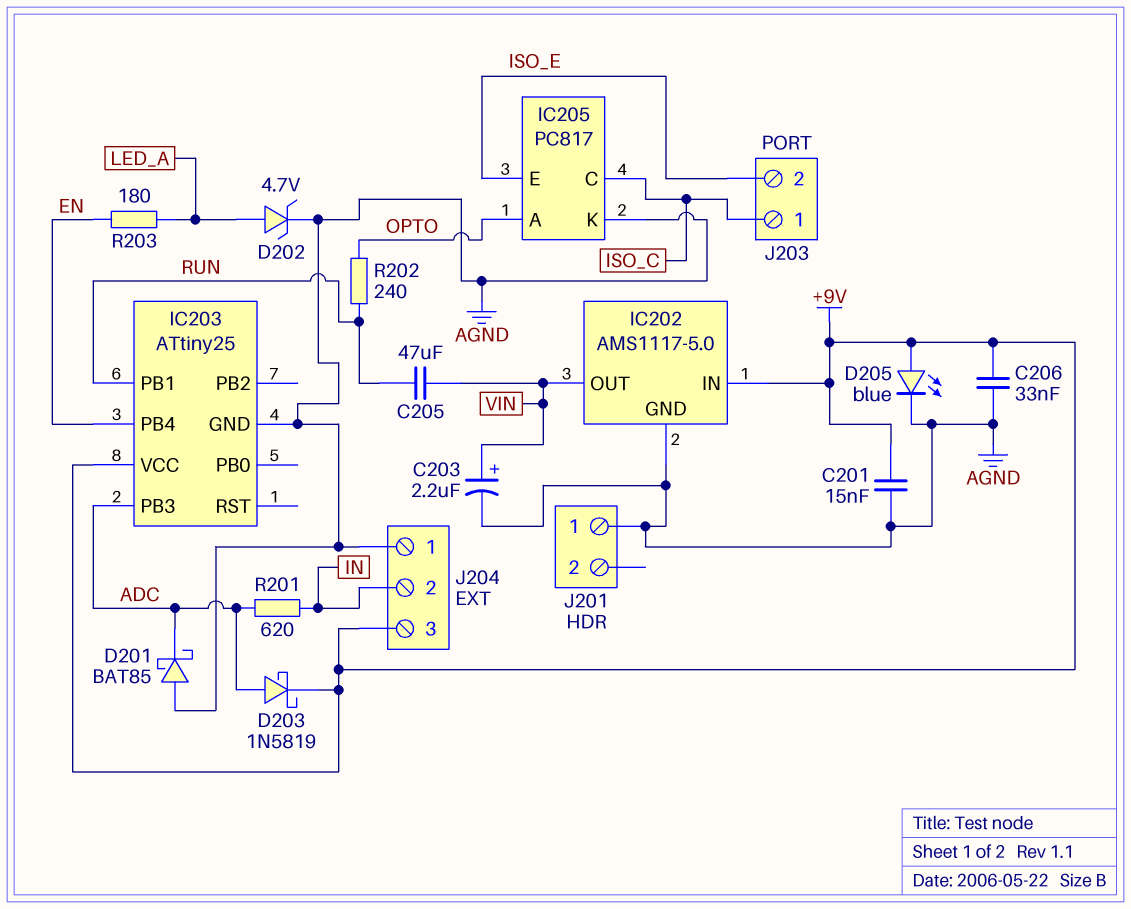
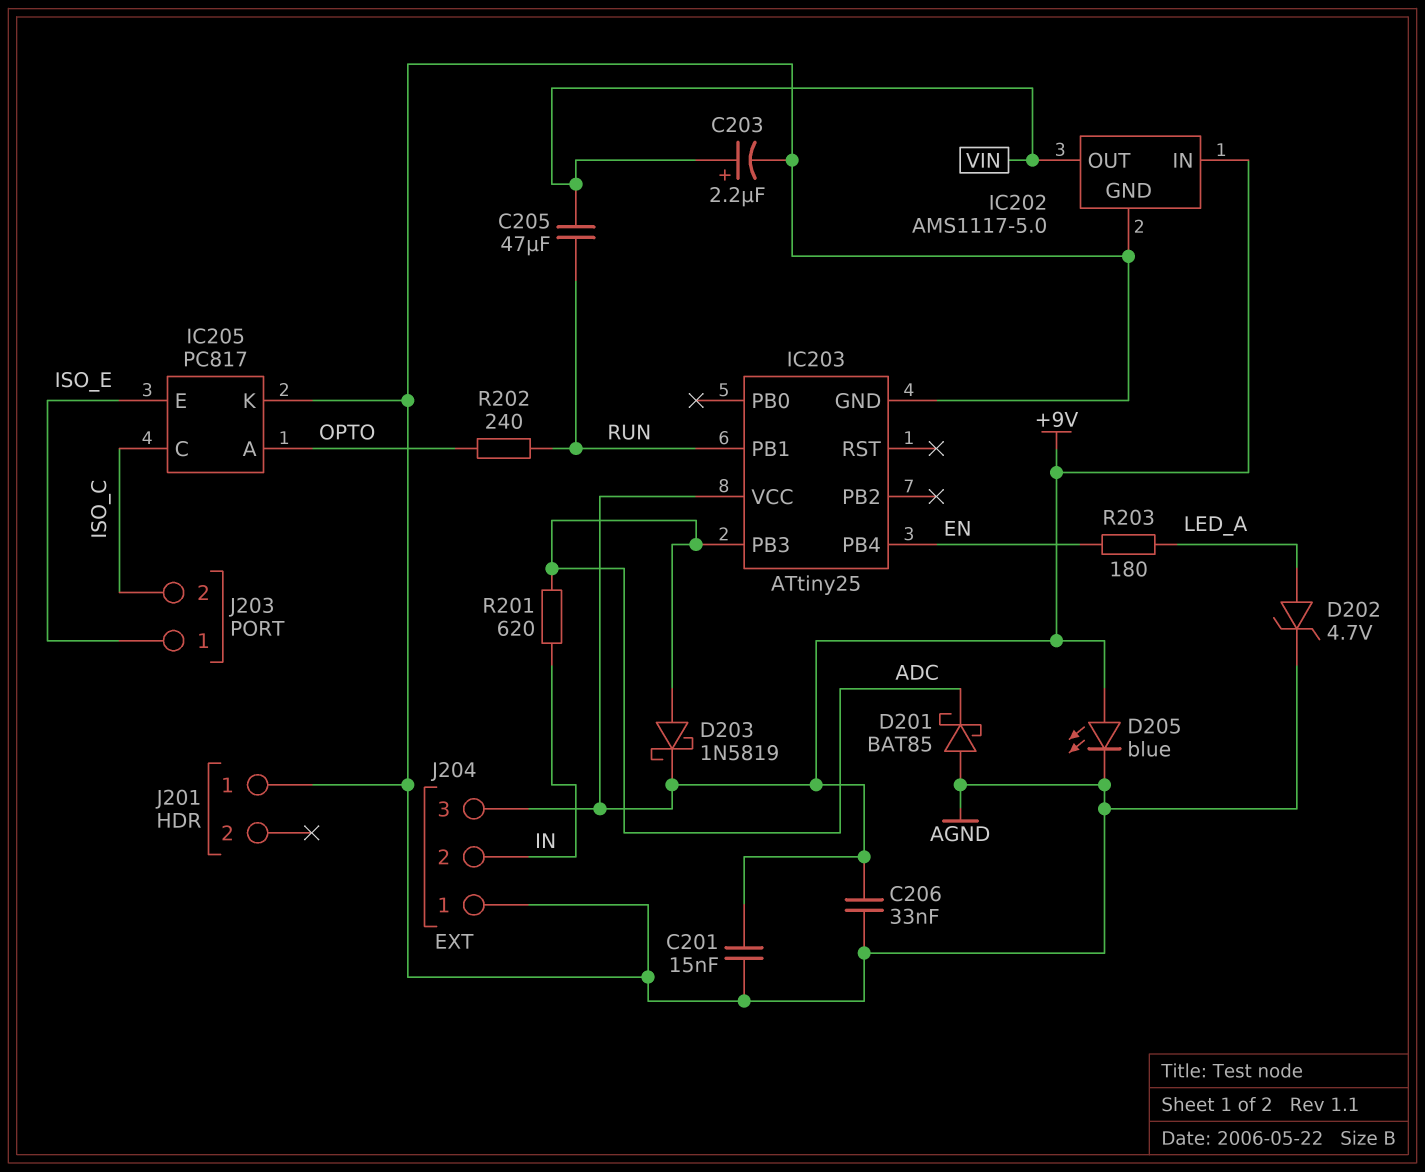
J203 pin 1: ISO_C -> ISO_E
J203 pin 2: ISO_E -> ISO_C

